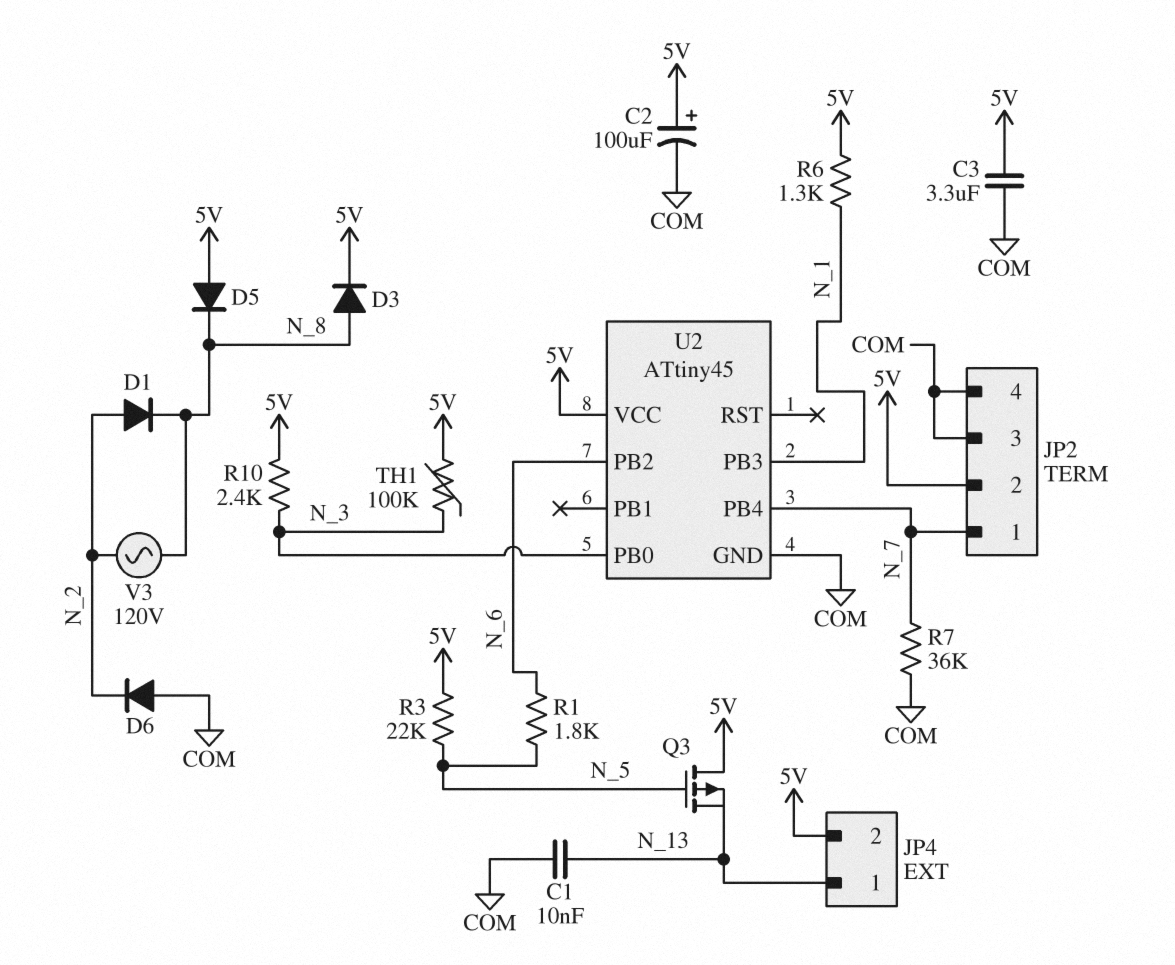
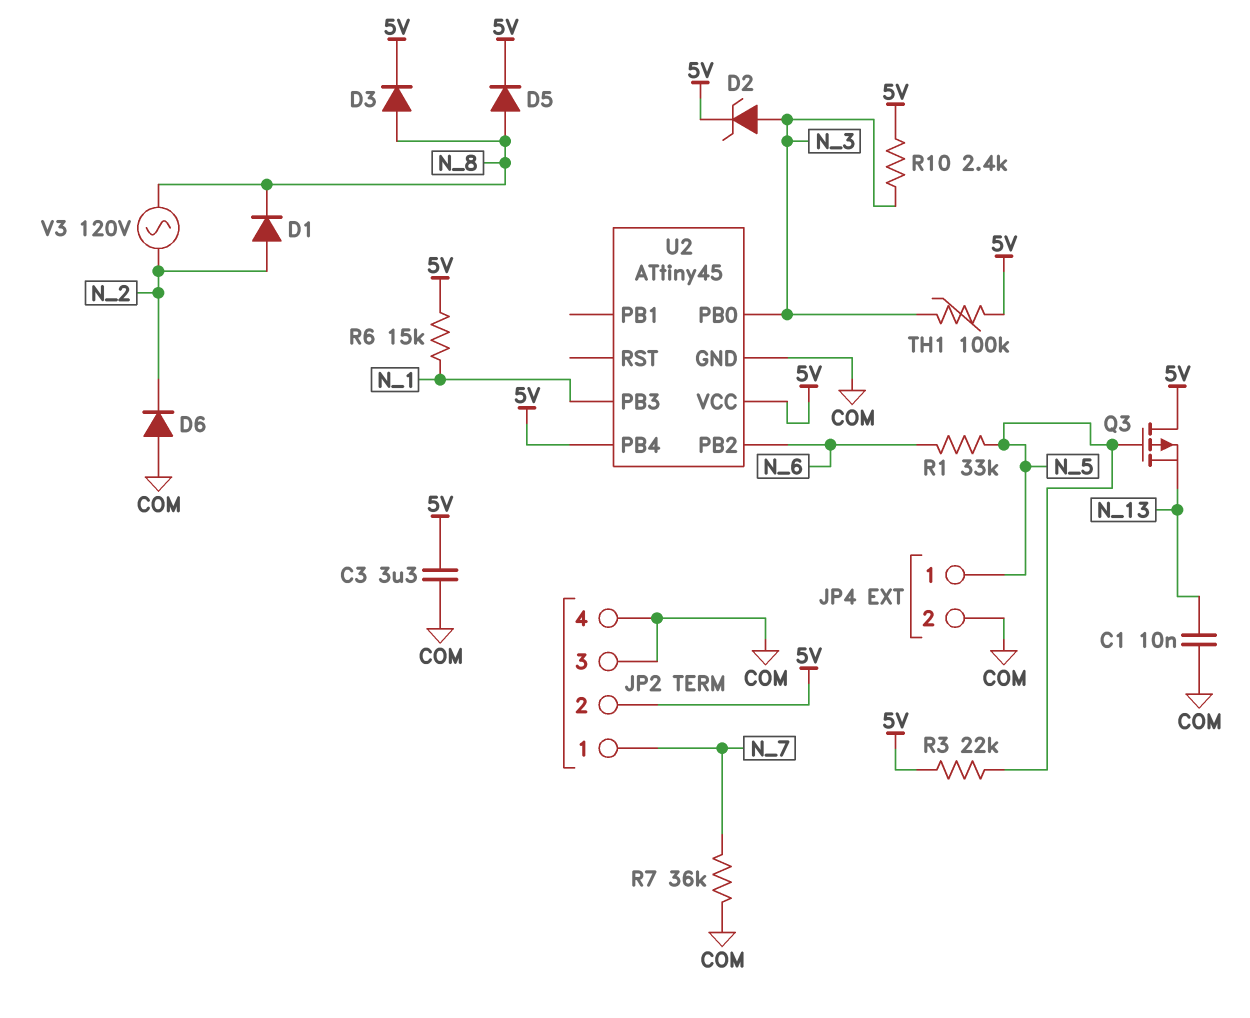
C2: 100uF (plus 5V, minus COM) -> none
D2: none -> zener (A N_3, K 5V)
D5: diode (A 5V, K N_8) -> diode (A N_8, K 5V)
JP4 pin 1: N_13 -> N_5
JP4 pin 2: 5V -> COM
R1: 1.8k (N_5, N_6) -> 33k (N_5, N_6)
R6: 1.3k (5V, N_1) -> 15k (5V, N_1)
U2 pin PB4: N_7 -> 5V

